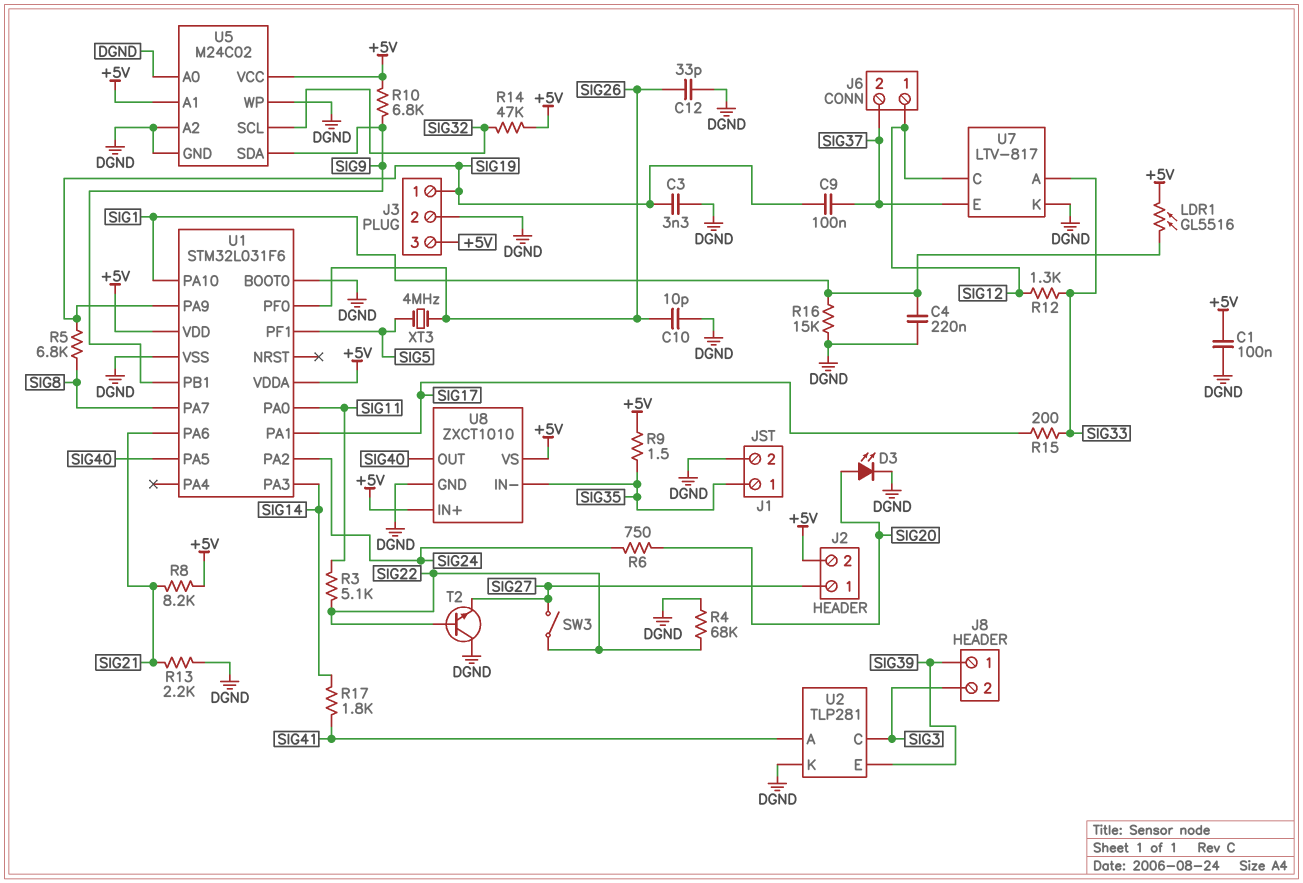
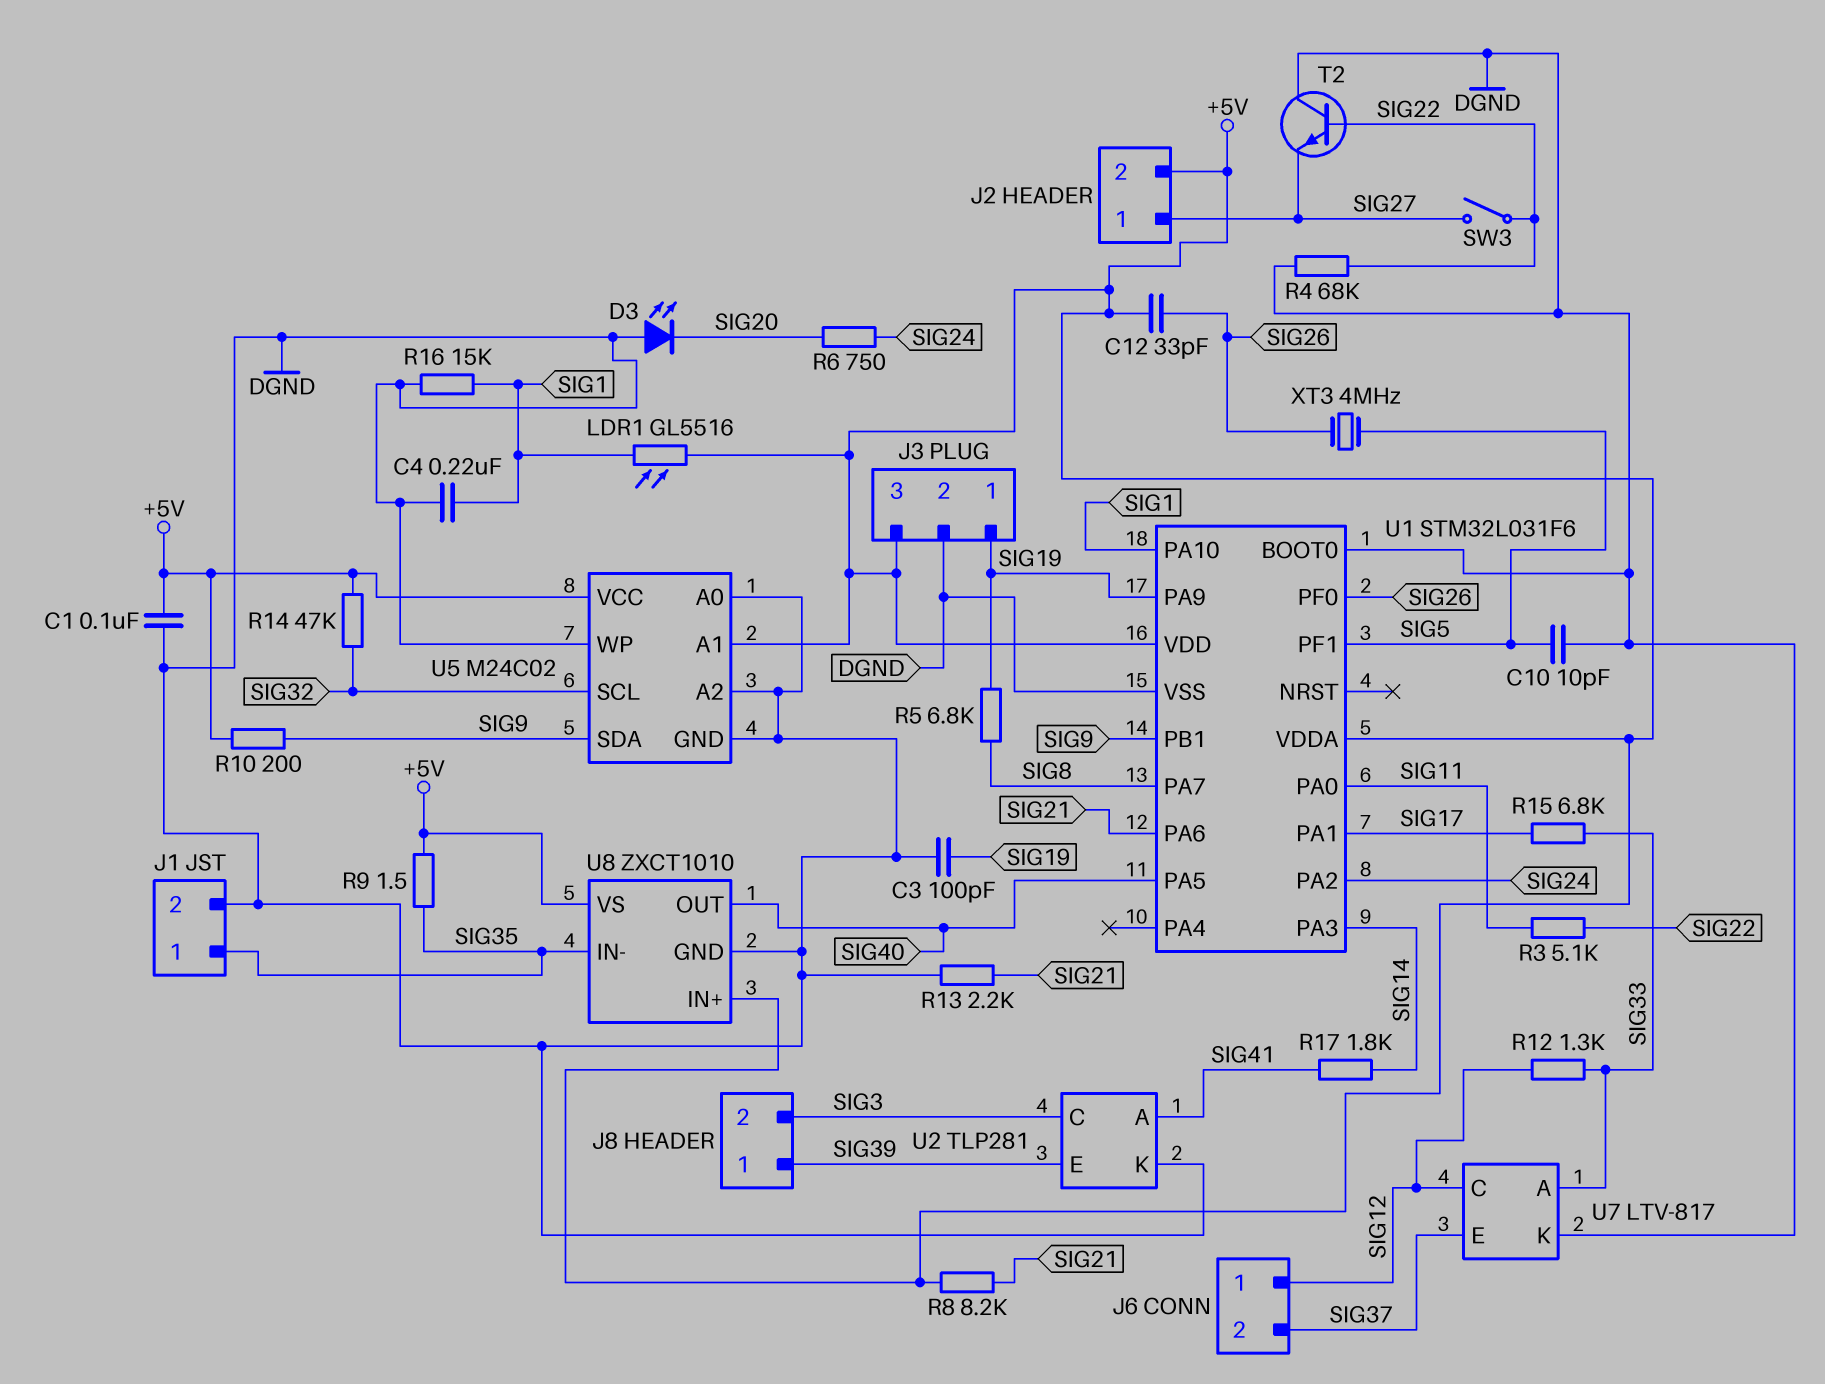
C3: 3.3nF (DGND, SIG19) -> 100pF (DGND, SIG19)
C9: 100nF (SIG19, SIG37) -> none
C10: 10pF (DGND, SIG26) -> 10pF (DGND, SIG5)
C12: 33pF (DGND, SIG26) -> 33pF (+5V, SIG26)
D3: LED (A SIG20, K DGND) -> LED (A DGND, K SIG20)
R10: 6.8k (+5V, SIG9) -> 200 (+5V, SIG9)
R15: 200 (SIG17, SIG33) -> 6.8k (SIG17, SIG33)

